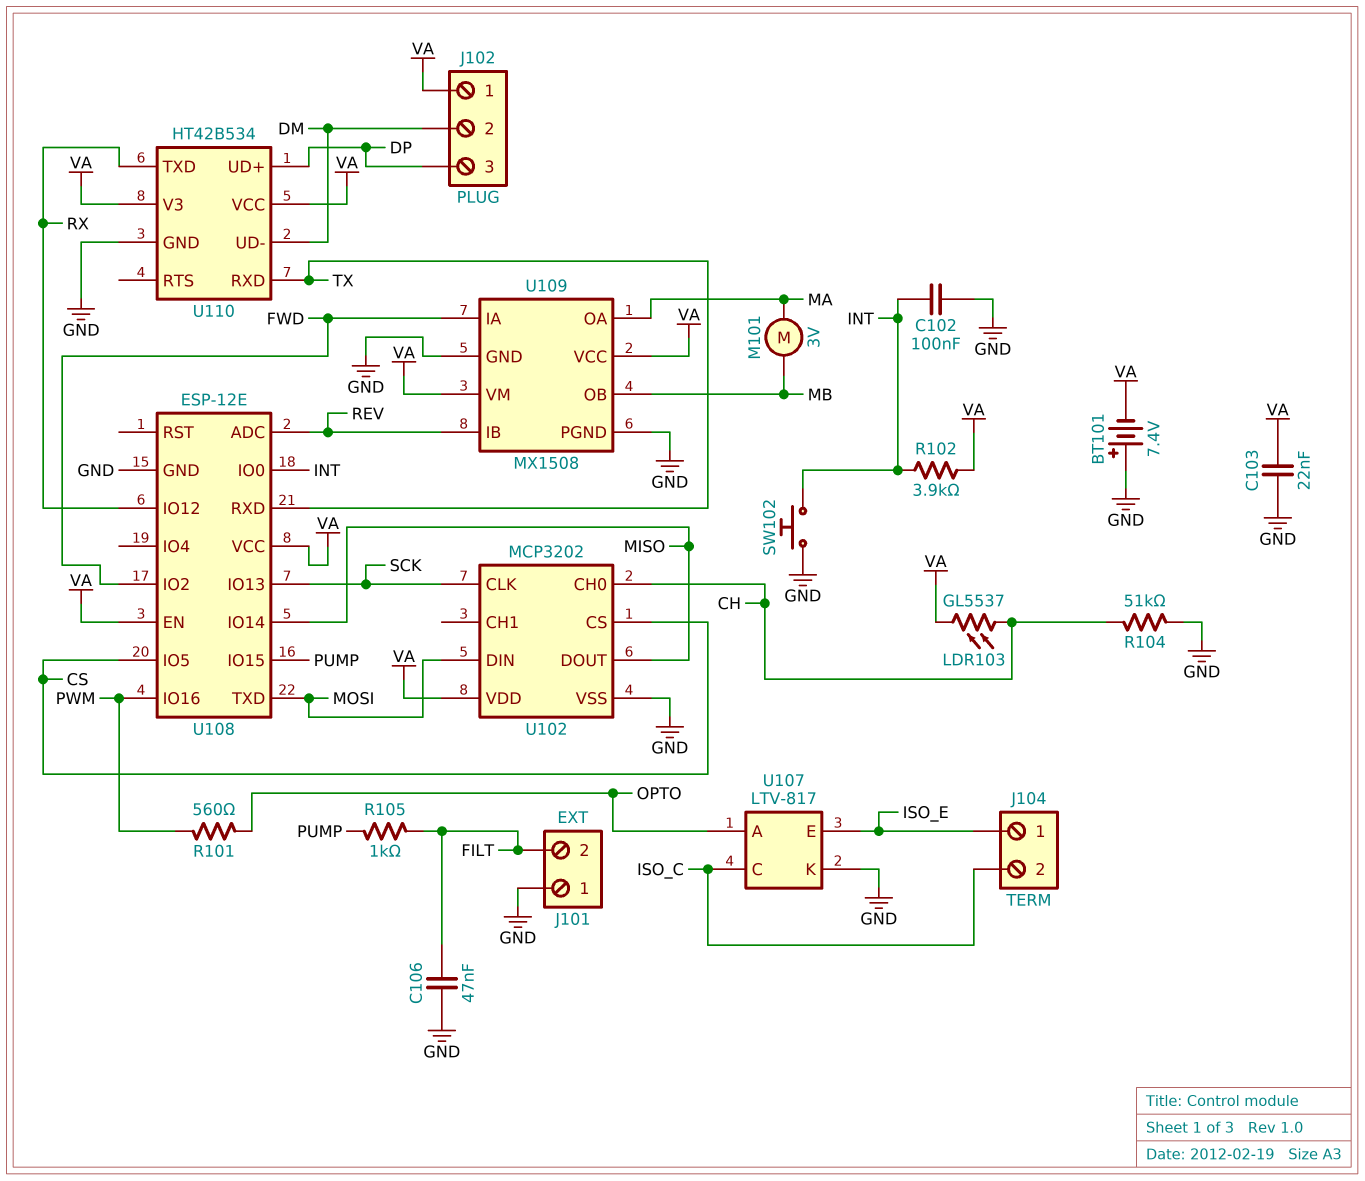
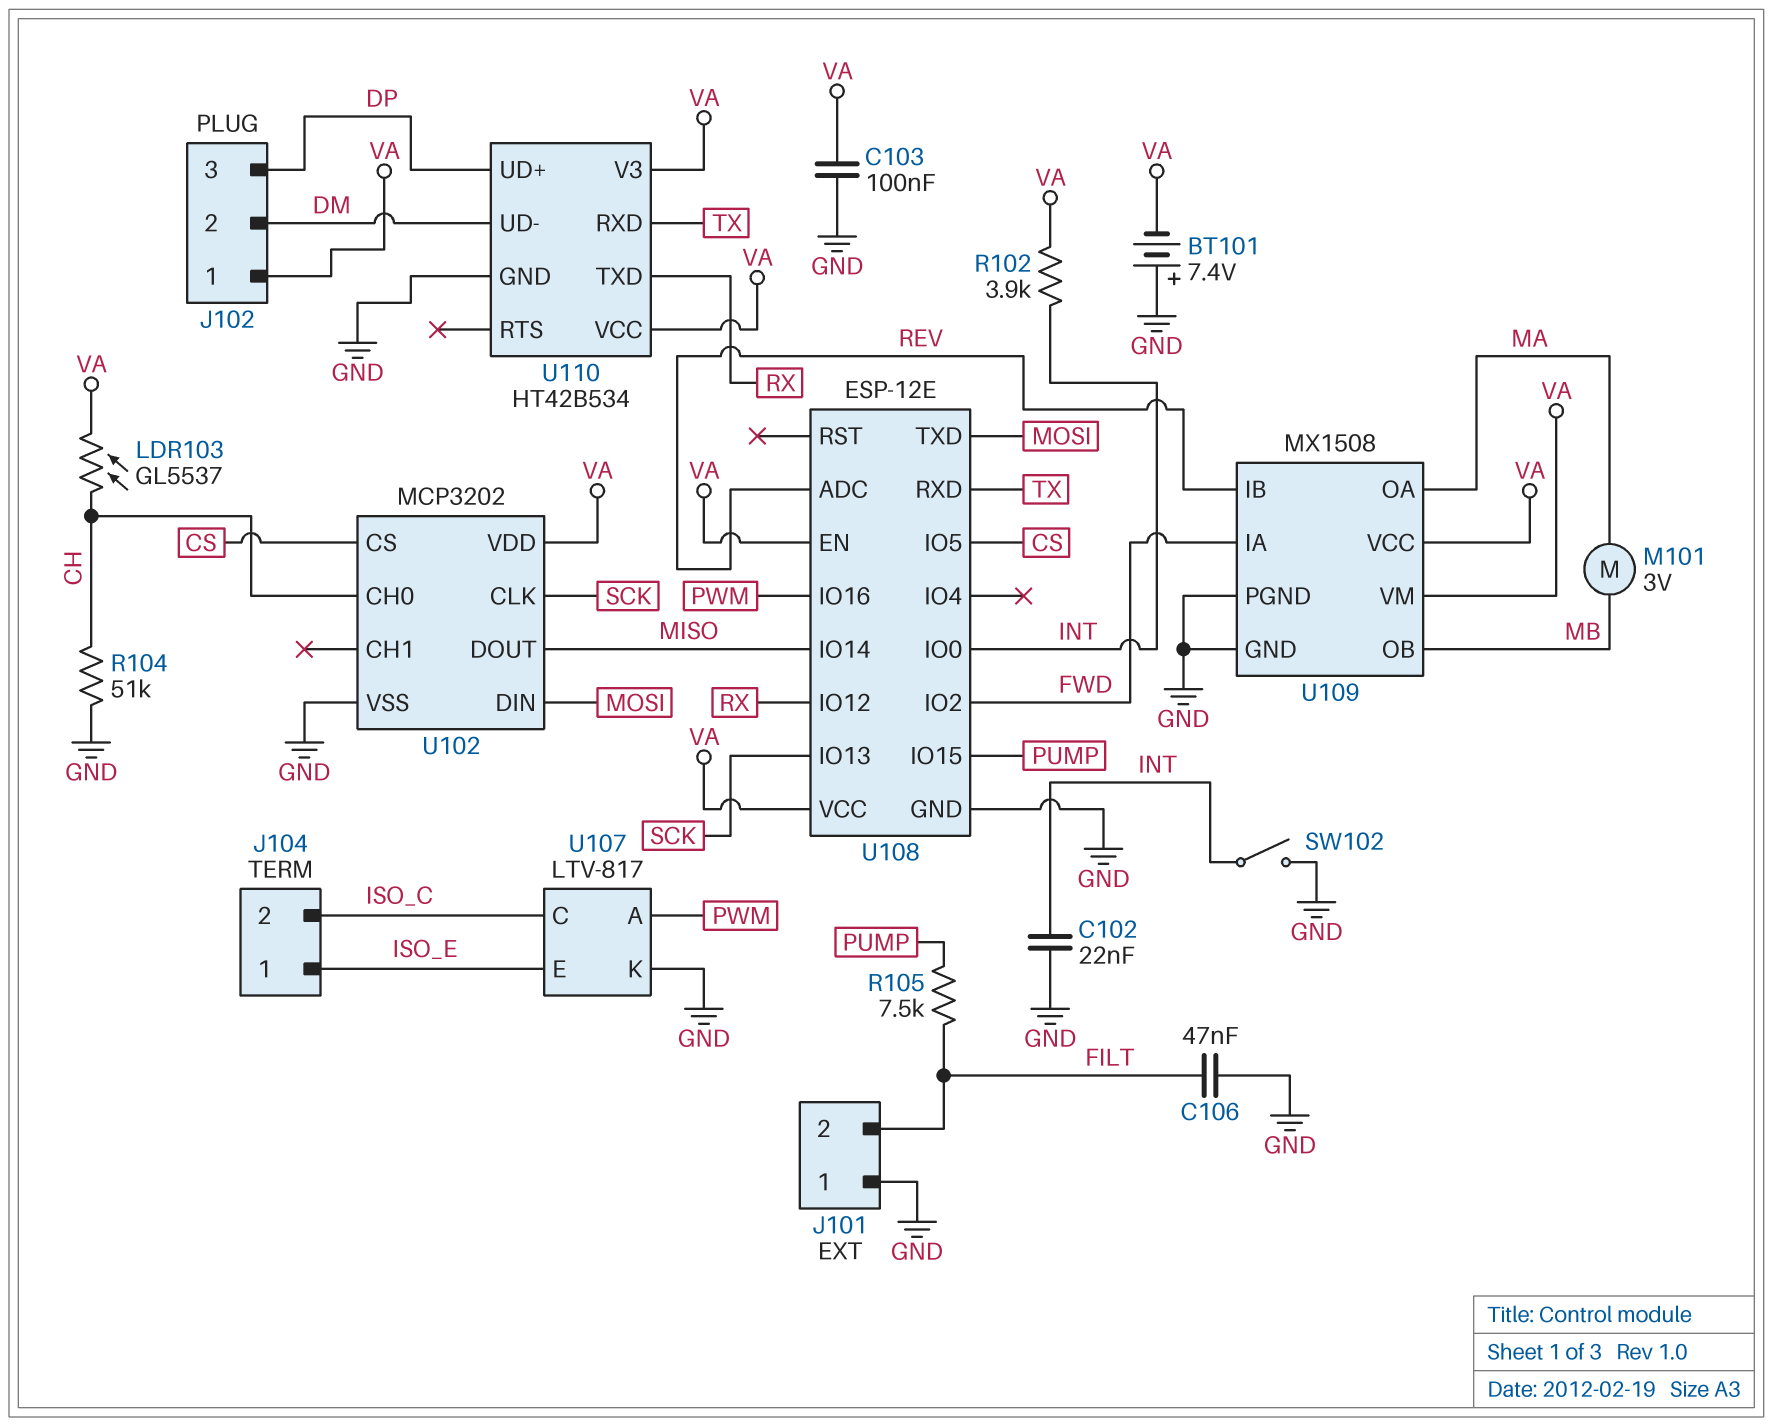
C102: 100nF (GND, INT) -> 22nF (GND, INT)
C103: 22nF (GND, VA) -> 100nF (GND, VA)
R101: 560 (OPTO, PWM) -> none
R105: 1k (FILT, PUMP) -> 7.5k (FILT, PUMP)
SW102: button (GND, INT) -> switch (GND, INT)
U107 pin A: OPTO -> PWM

